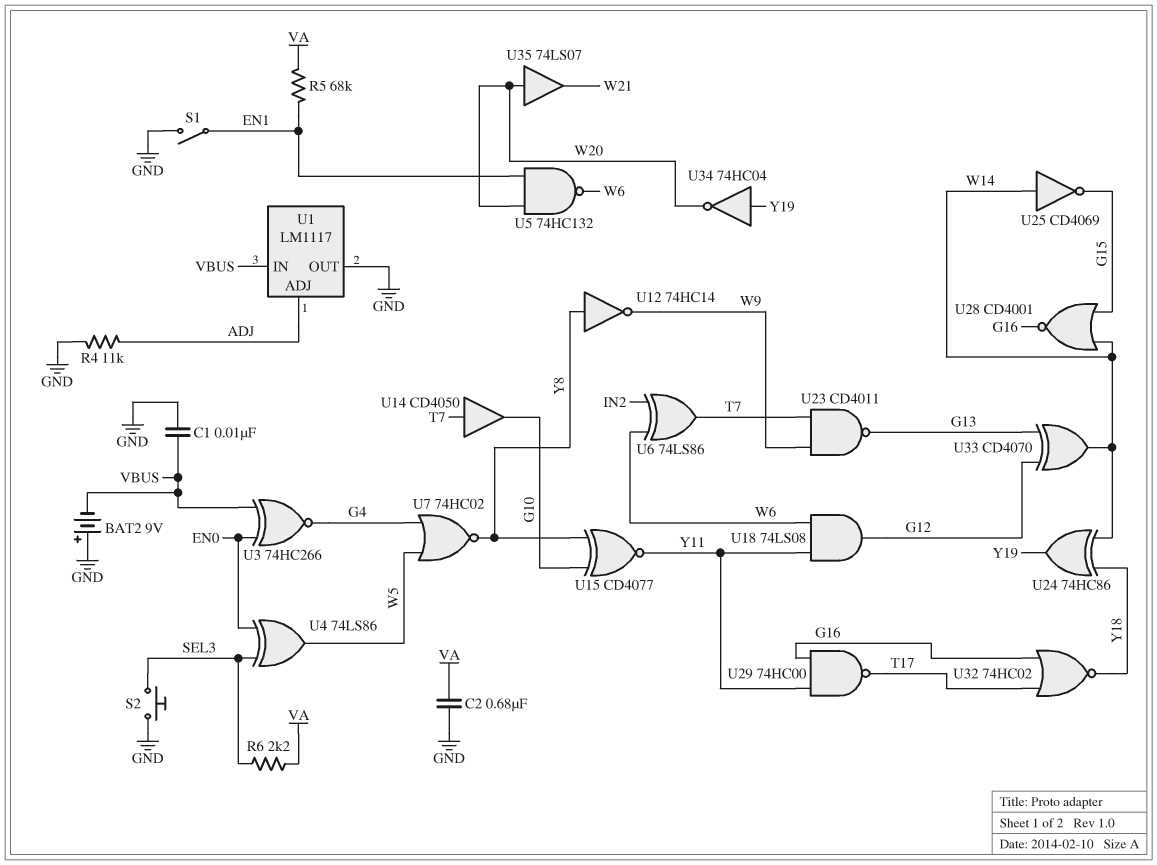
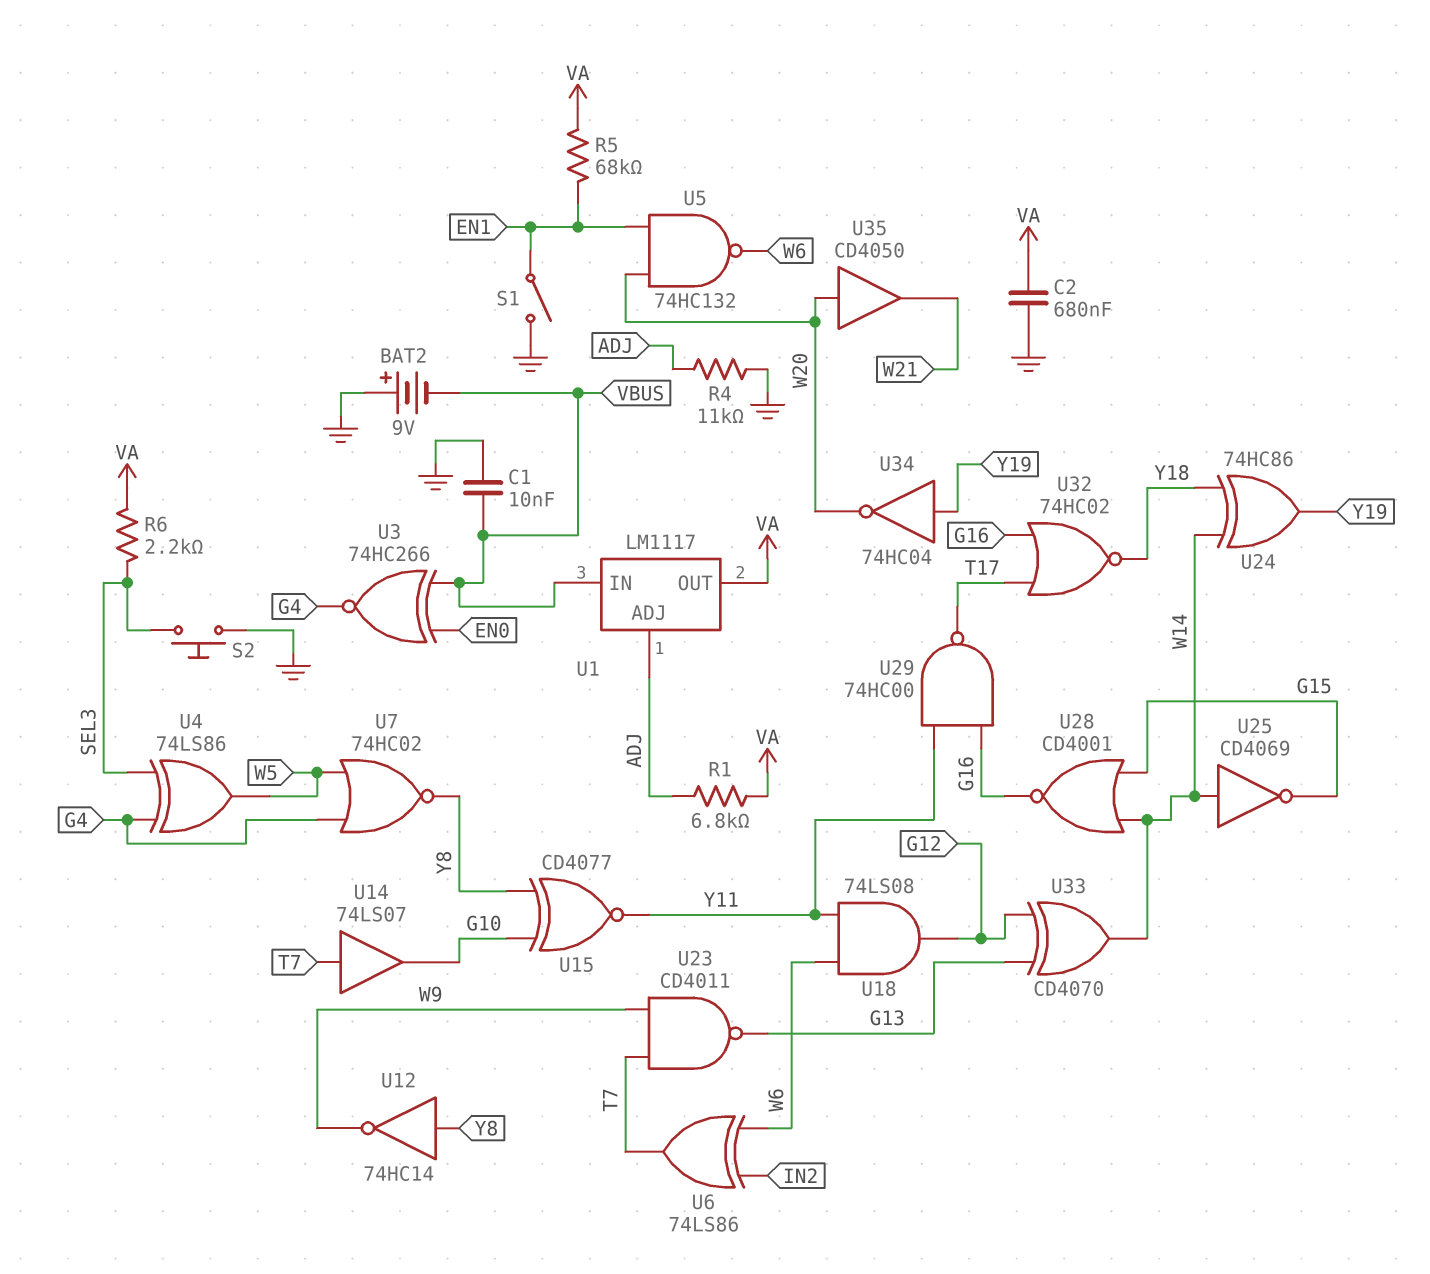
R1: none -> 6.8k (ADJ, VA)
U1 pin OUT: GND -> VA
U4: XOR 74LS86 (in EN0, in SEL3, out W5) -> XOR 74LS86 (in G4, in SEL3, out W5)
U14: buffer CD4050 (in T7, out G10) -> buffer 74LS07 (in T7, out G10)
U35: buffer 74LS07 (in W20, out W21) -> buffer CD4050 (in W20, out W21)

